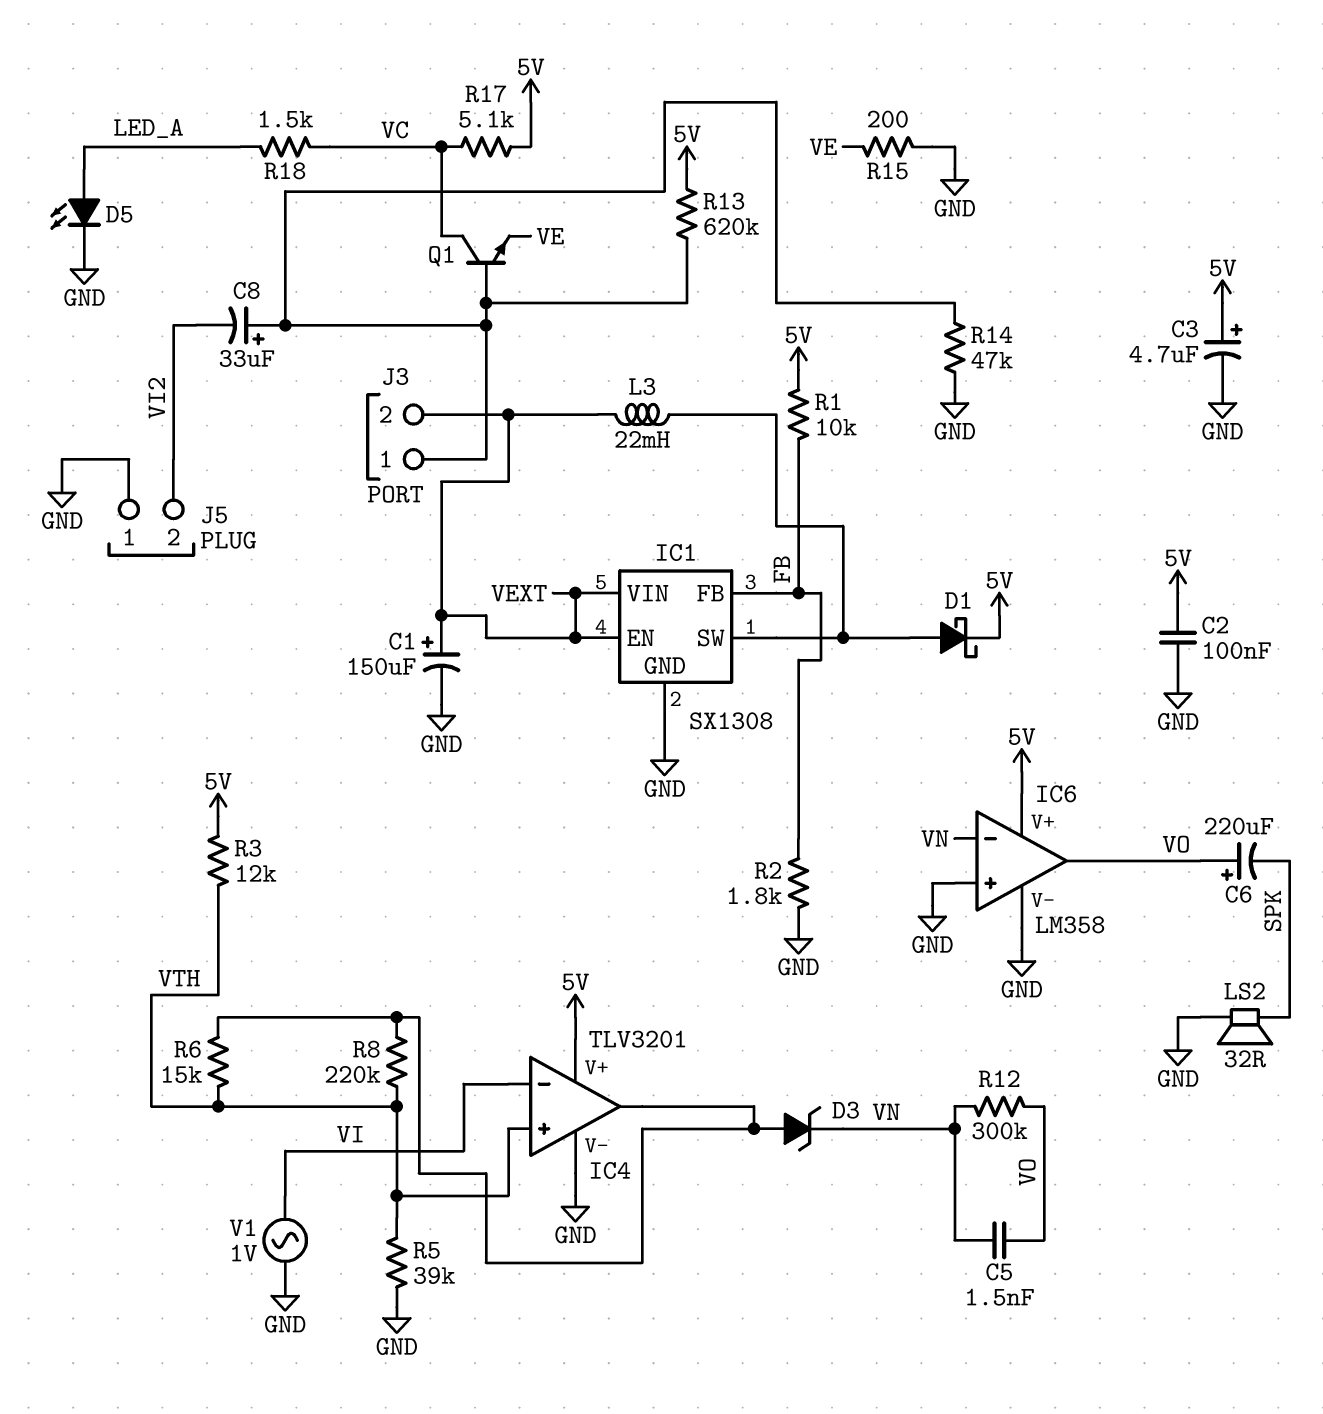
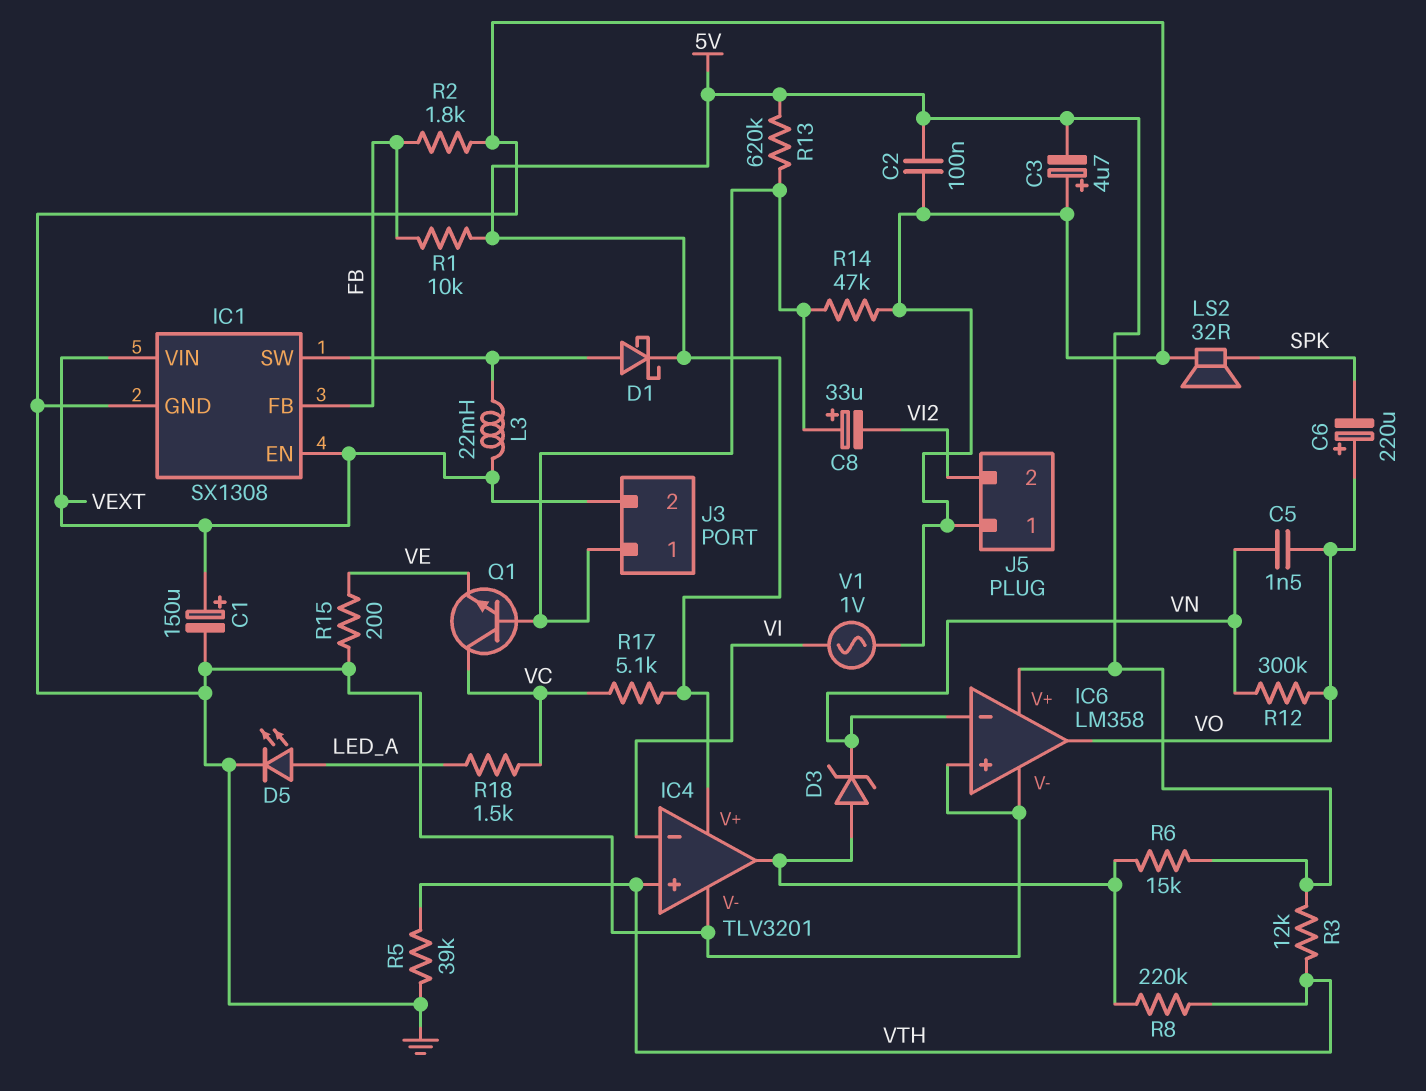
C3: 4.7uF (plus 5V, minus GND) -> 4.7uF (plus GND, minus 5V)
R6: 15k (IC4/out, VTH) -> 15k (5V, IC4/out)

